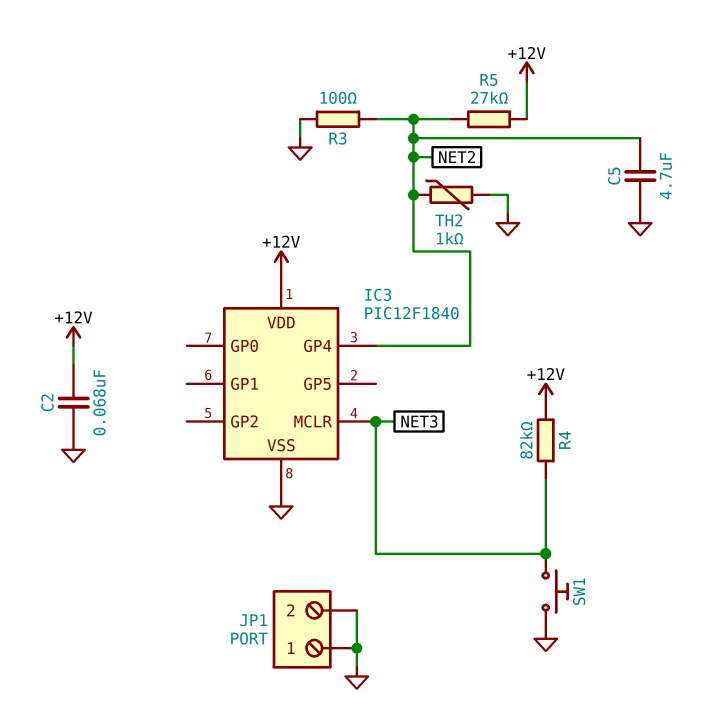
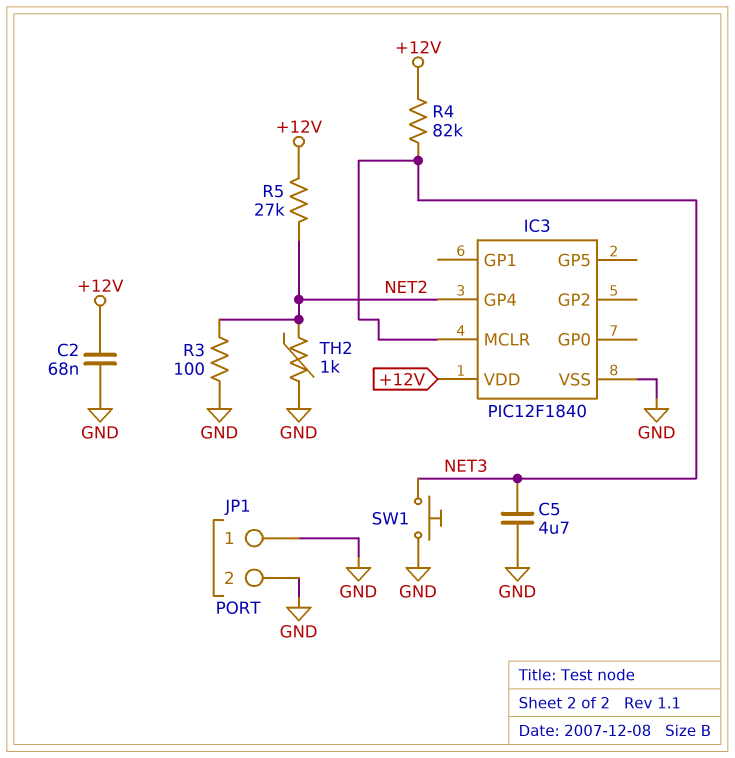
C5: 4.7uF (GND, NET2) -> 4.7uF (GND, NET3)

